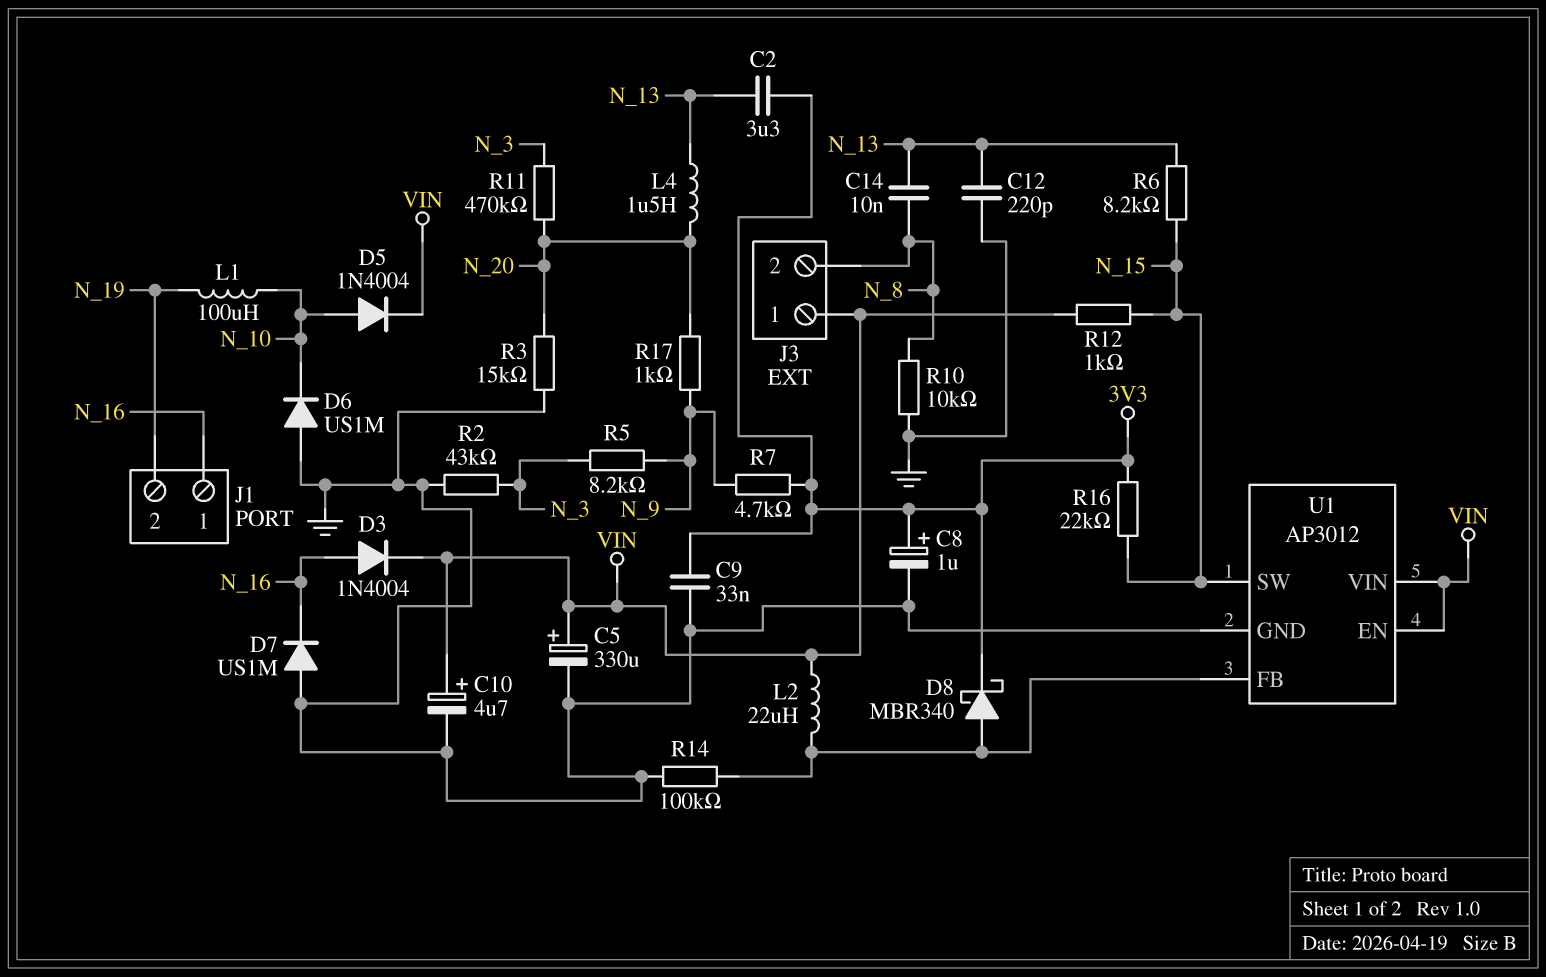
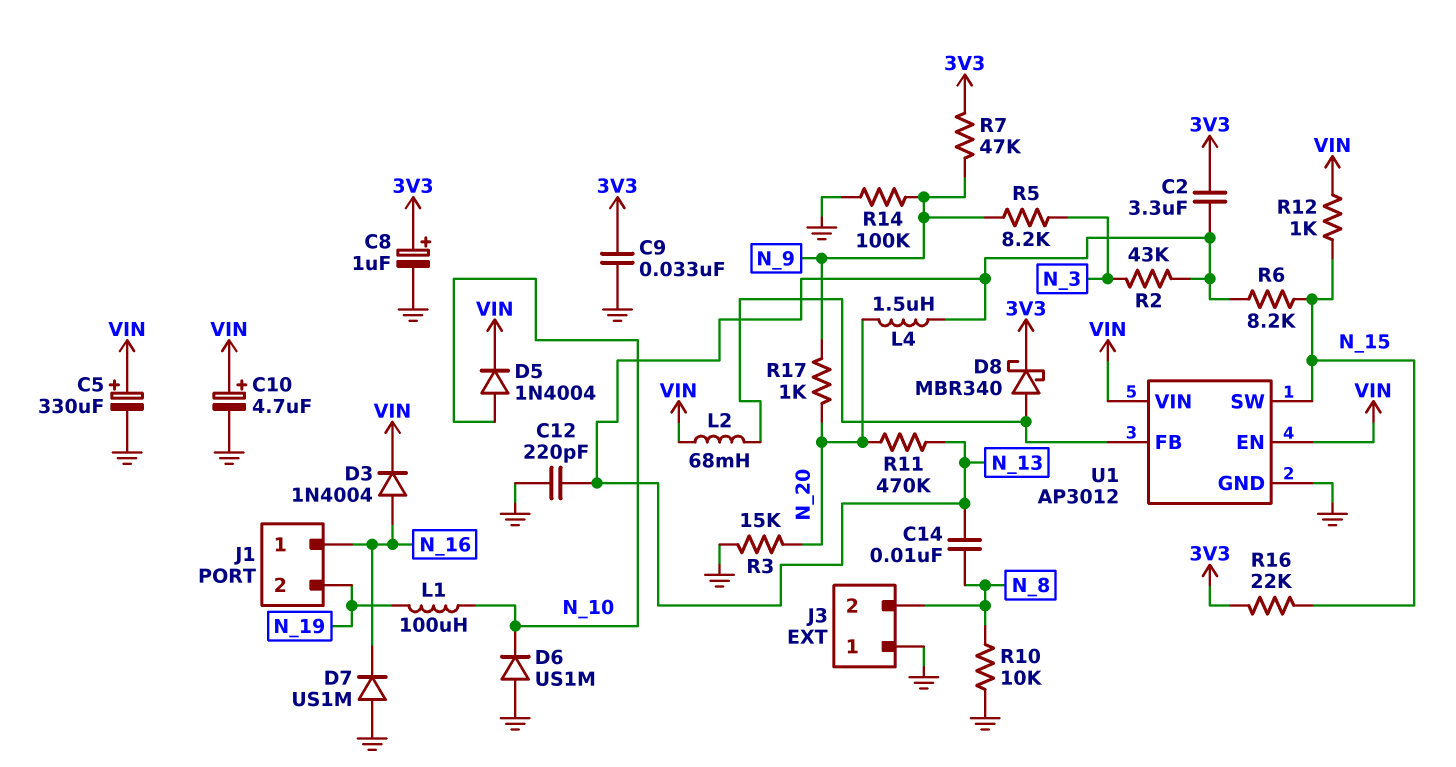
J3 pin 1: VIN -> GND
L2: 22uH (U1/FB, VIN) -> 68mH (U1/FB, VIN)
R2: 43k (GND, N_3) -> 43k (N_3, N_13)
R7: 4.7k (3V3, N_9) -> 47k (3V3, N_9)
R11: 470k (N_3, N_20) -> 470k (N_13, N_20)
R14: 100k (GND, U1/FB) -> 100k (GND, N_9)

